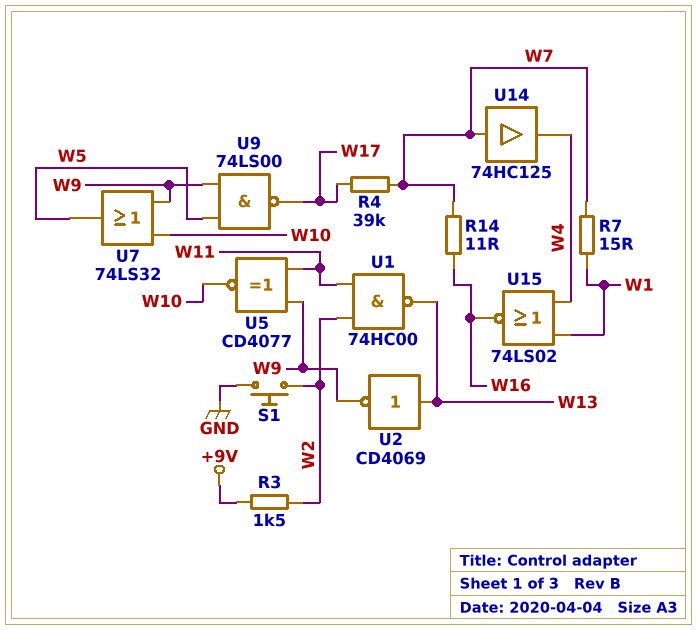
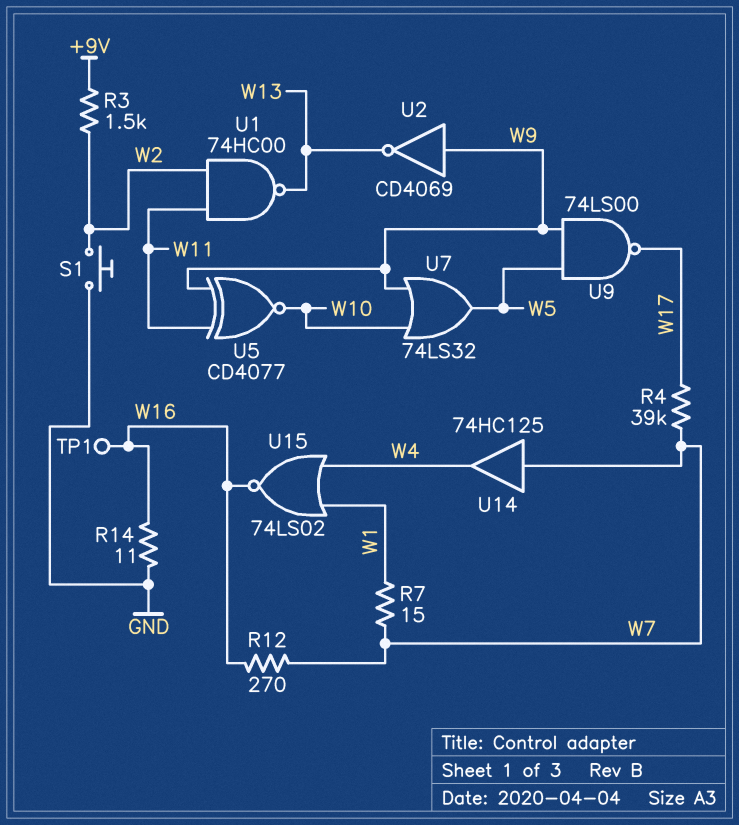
R12: none -> 270 (W7, W16)
R14: 11 (W7, W16) -> 11 (GND, W16)
TP1: none -> test point (W16)
U2: NOT CD4069 (in W13, out W9) -> NOT CD4069 (in W9, out W13)

